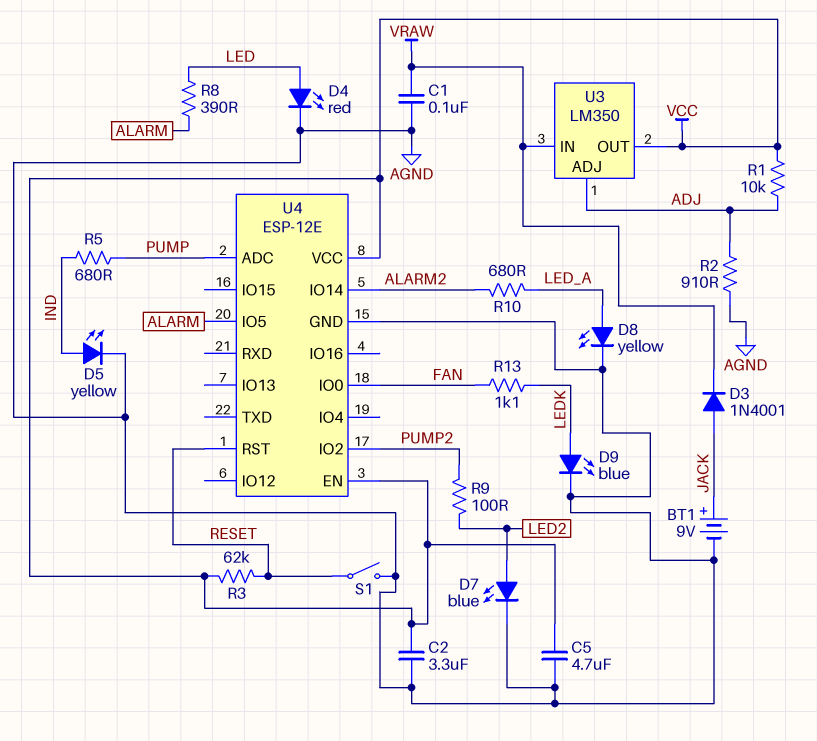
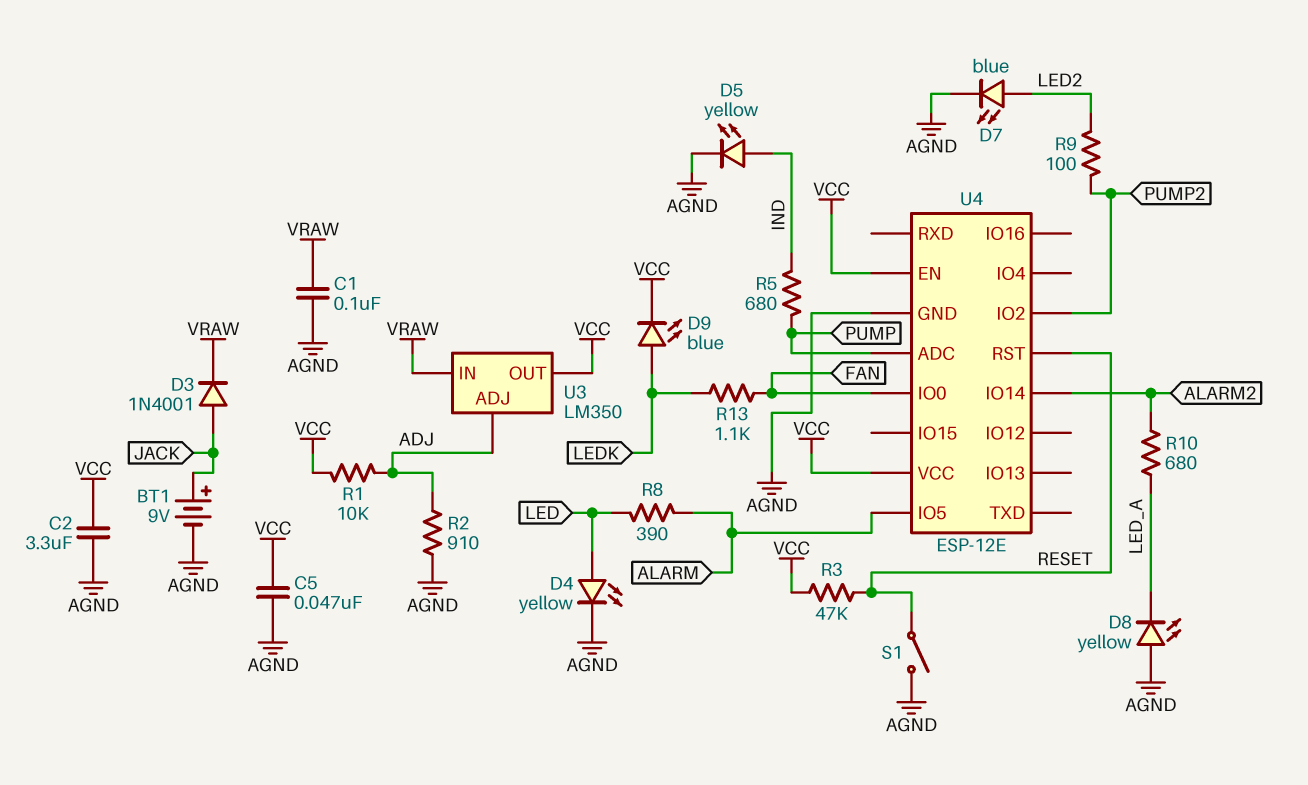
C5: 4.7uF (AGND, VCC) -> 47nF (AGND, VCC)
D4: LED red (A LED, K AGND) -> LED yellow (A LED, K AGND)
D8: LED yellow (A LED_A, K AGND) -> LED yellow (A AGND, K LED_A)
D9: LED blue (A LEDK, K AGND) -> LED blue (A LEDK, K VCC)
R3: 62k (RESET, VCC) -> 47k (RESET, VCC)

